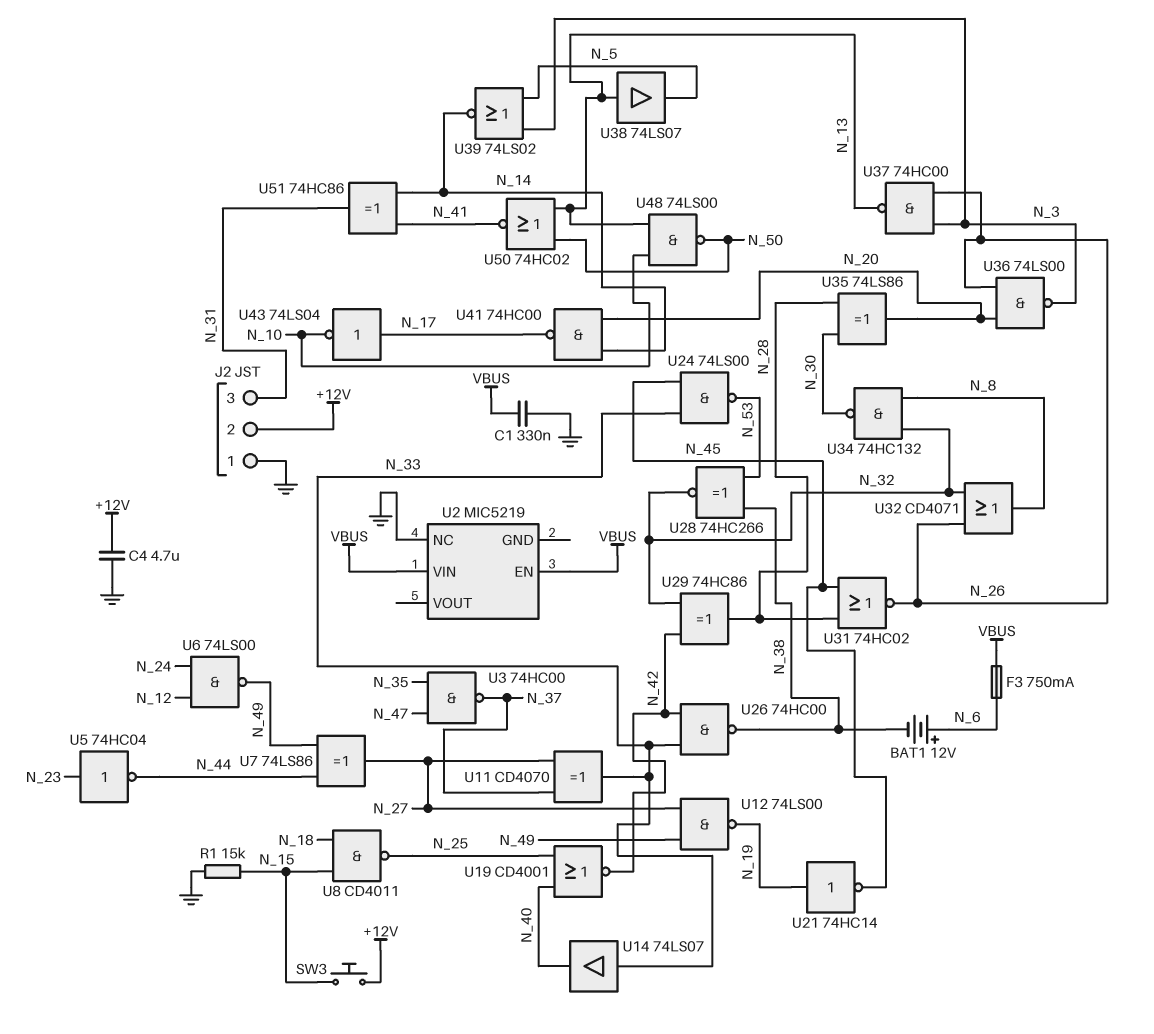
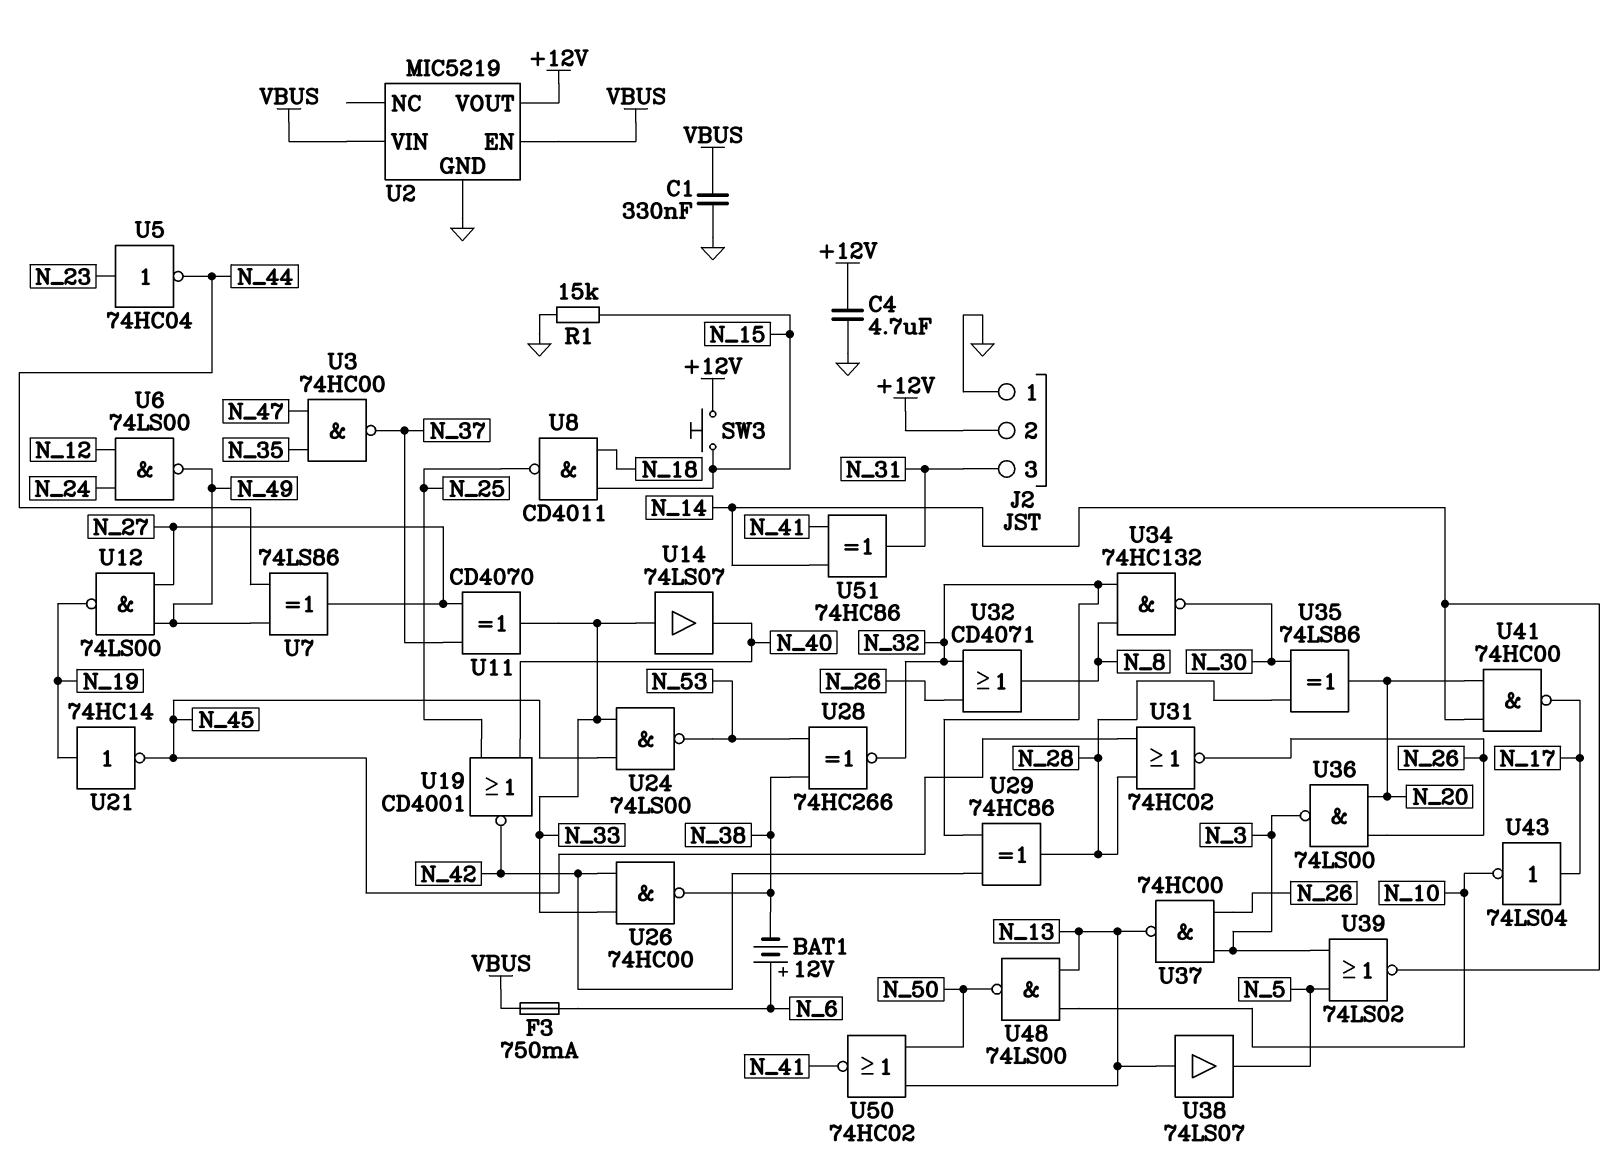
U2 pin GND: none -> GND
U2 pin NC: GND -> none
U2 pin VOUT: none -> +12V

